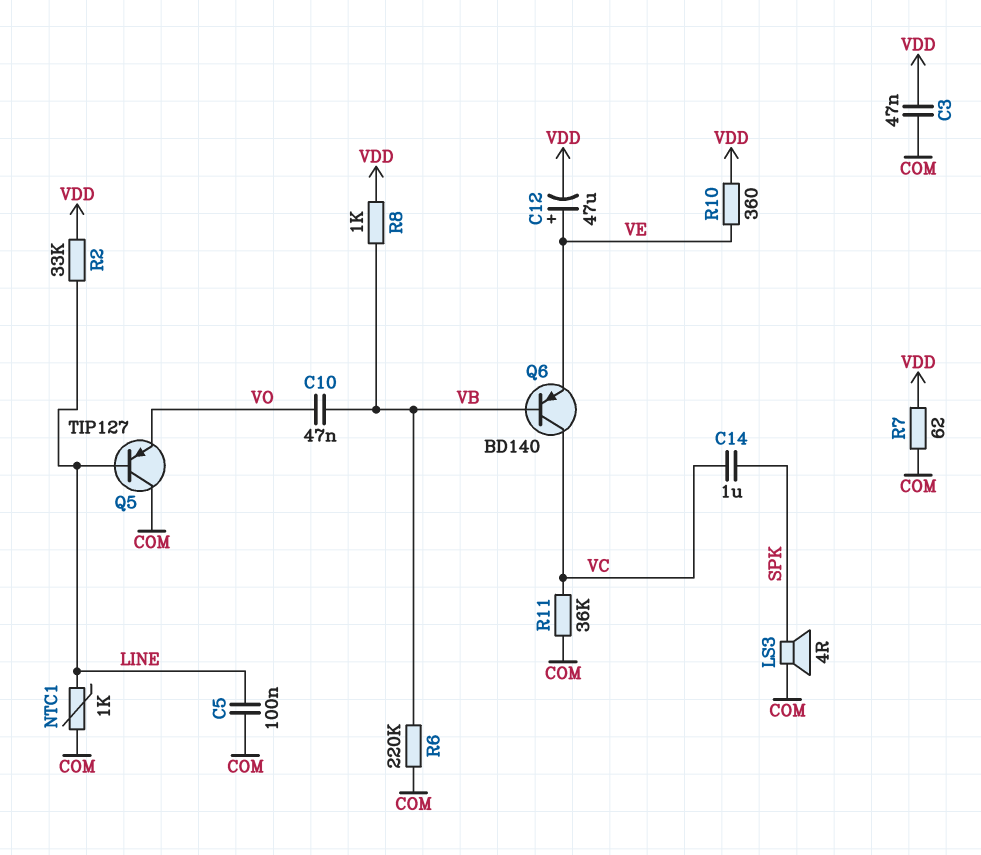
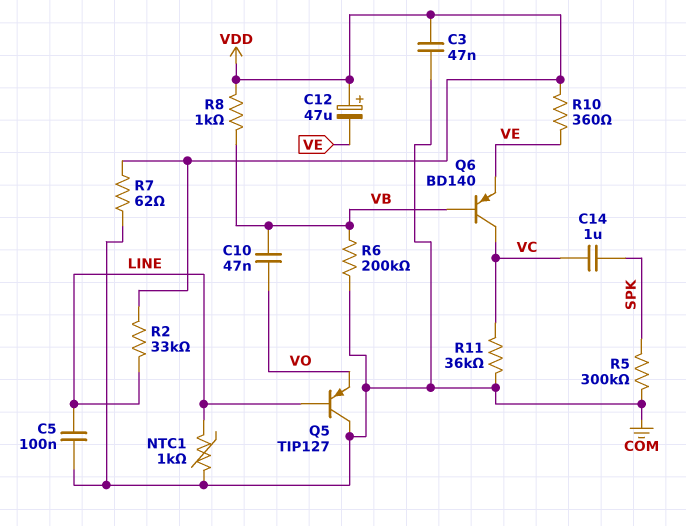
C12: 47uF (plus VE, minus VDD) -> 47uF (plus VDD, minus VE)
LS3: speaker 4R (COM, SPK) -> none
R5: none -> 300k (COM, SPK)
R6: 220k (COM, VB) -> 200k (COM, VB)

